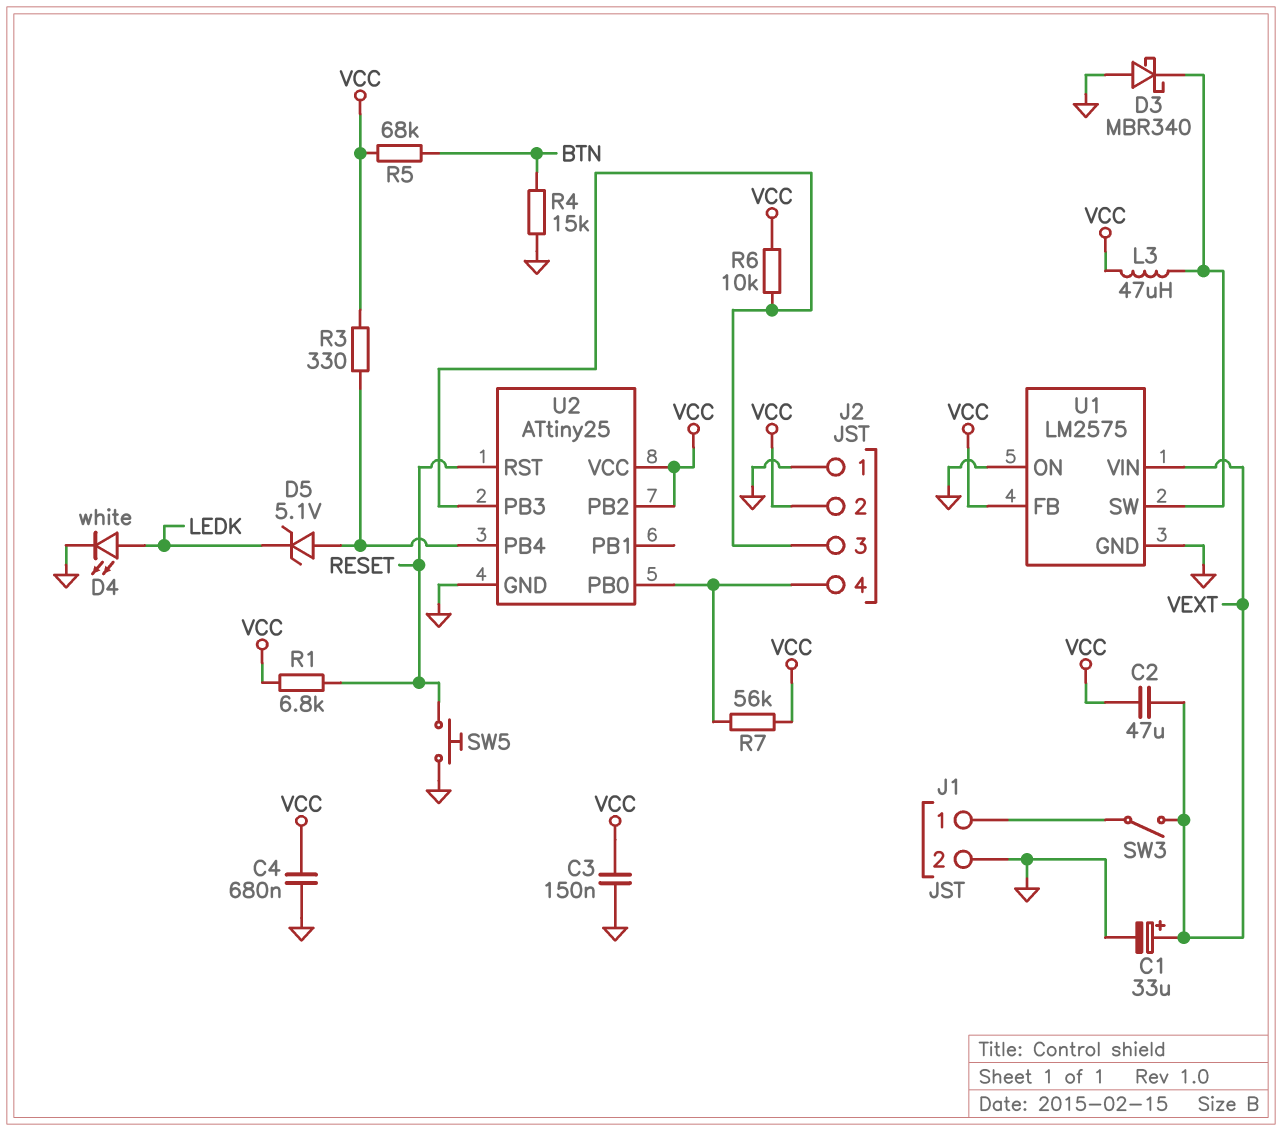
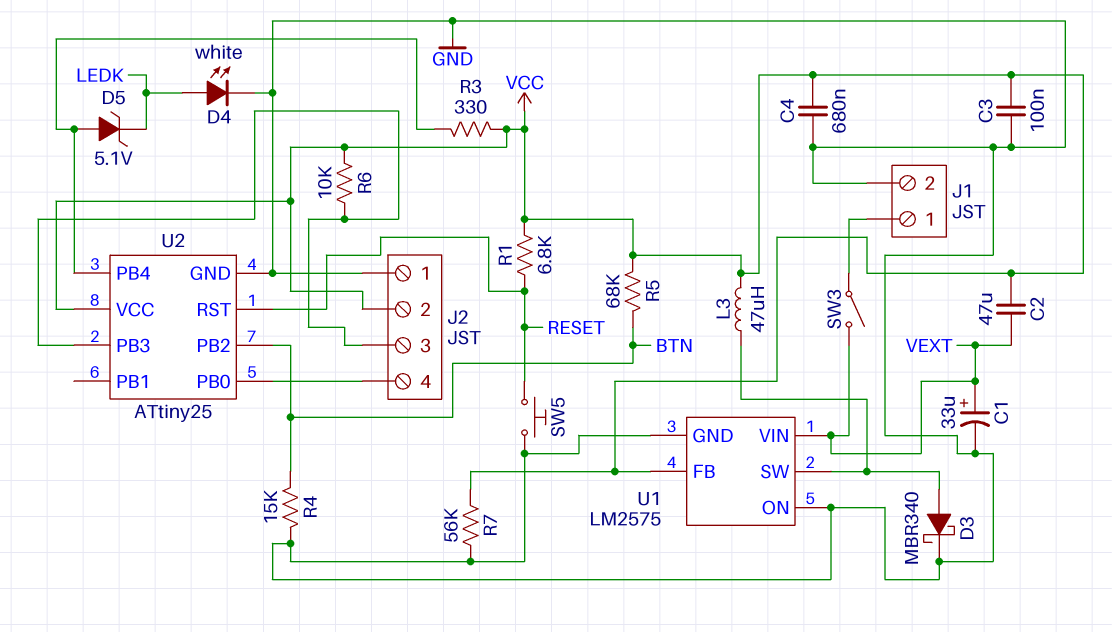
C3: 150nF (GND, VCC) -> 100nF (GND, VCC)
D3: schottky MBR340 (A GND, K U1/SW) -> schottky MBR340 (A U1/SW, K GND)
R7: 56k (J2/4, VCC) -> 56k (GND, VCC)
U2 pin PB2: VCC -> BTN

